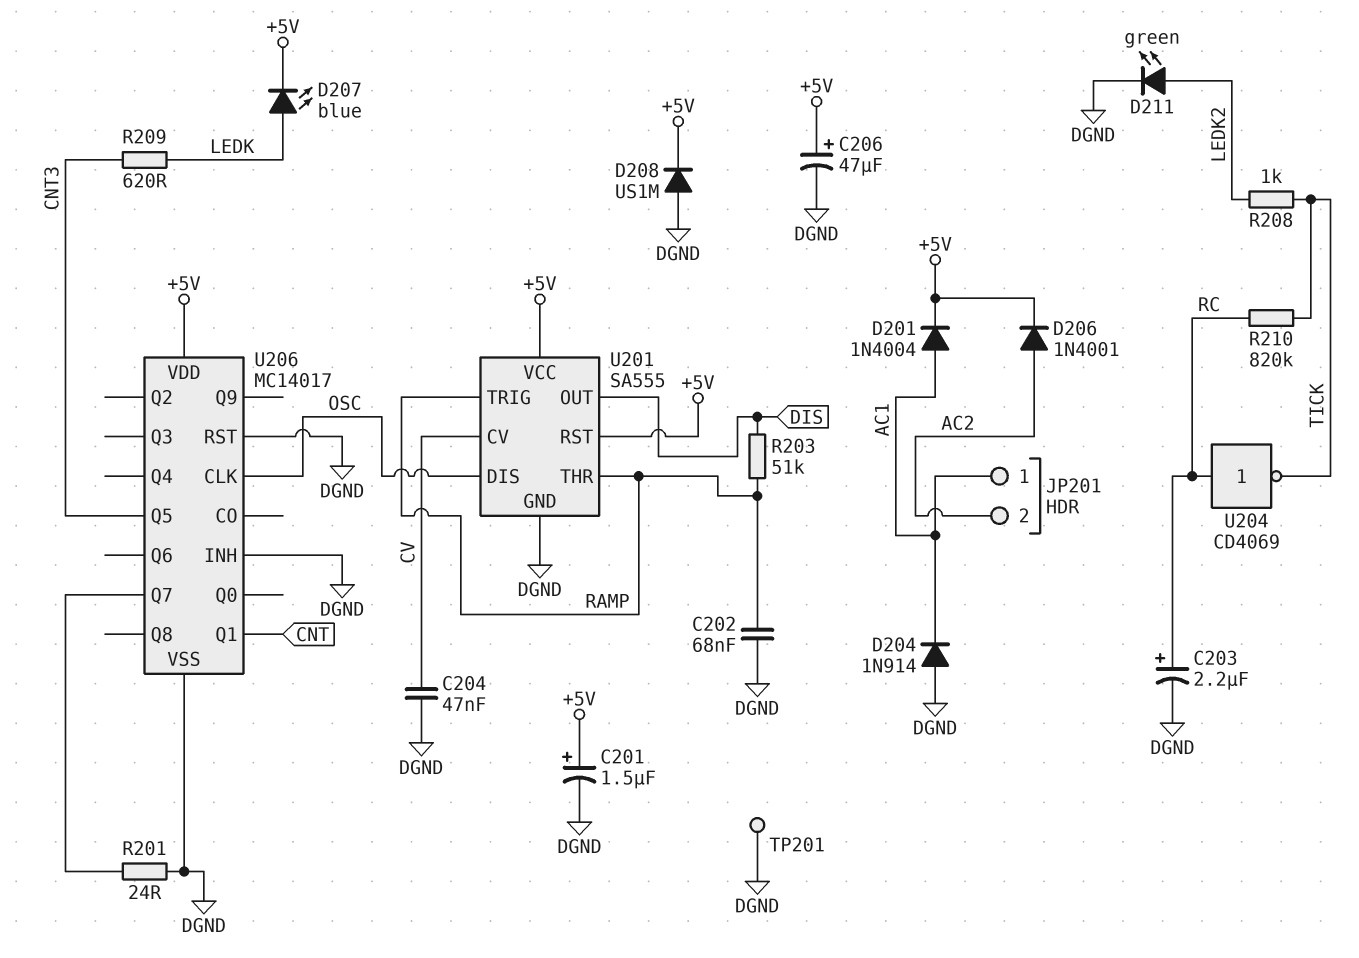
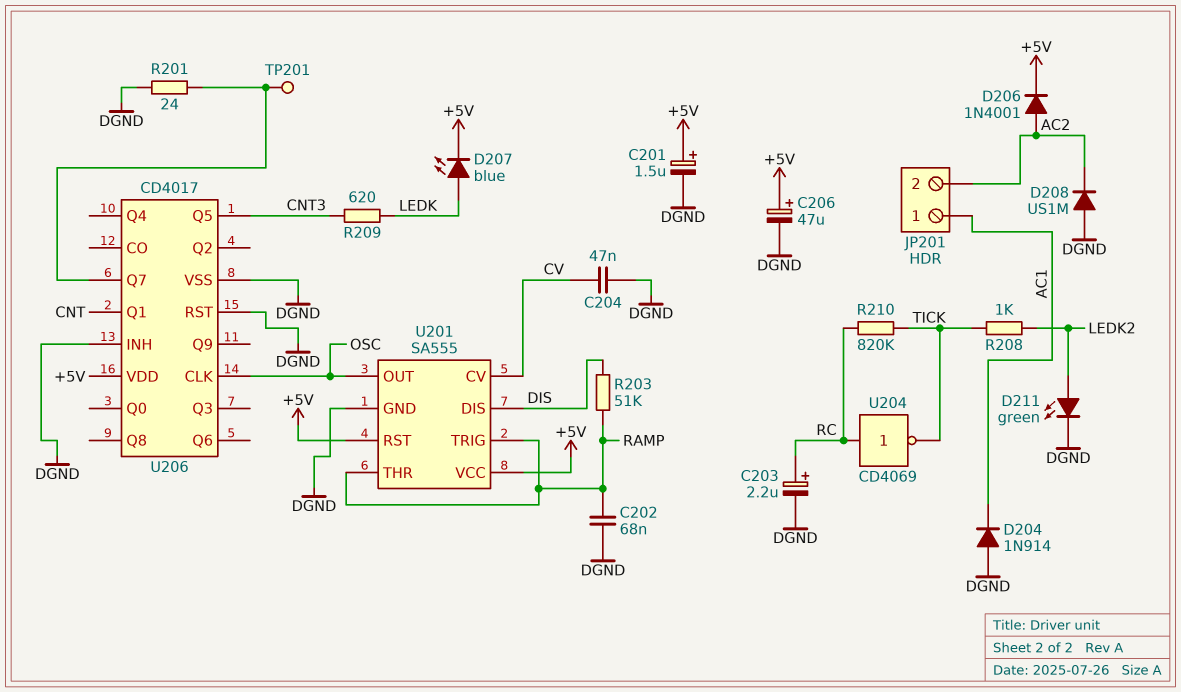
D201: diode 1N4004 (A AC1, K +5V) -> none
D208: diode US1M (A DGND, K +5V) -> diode US1M (A DGND, K AC2)
TP201: test point (DGND) -> test point (U206/Q7)
U201 pin DIS: OSC -> DIS
U201 pin OUT: DIS -> OSC
U206: MC14017 -> CD4017

